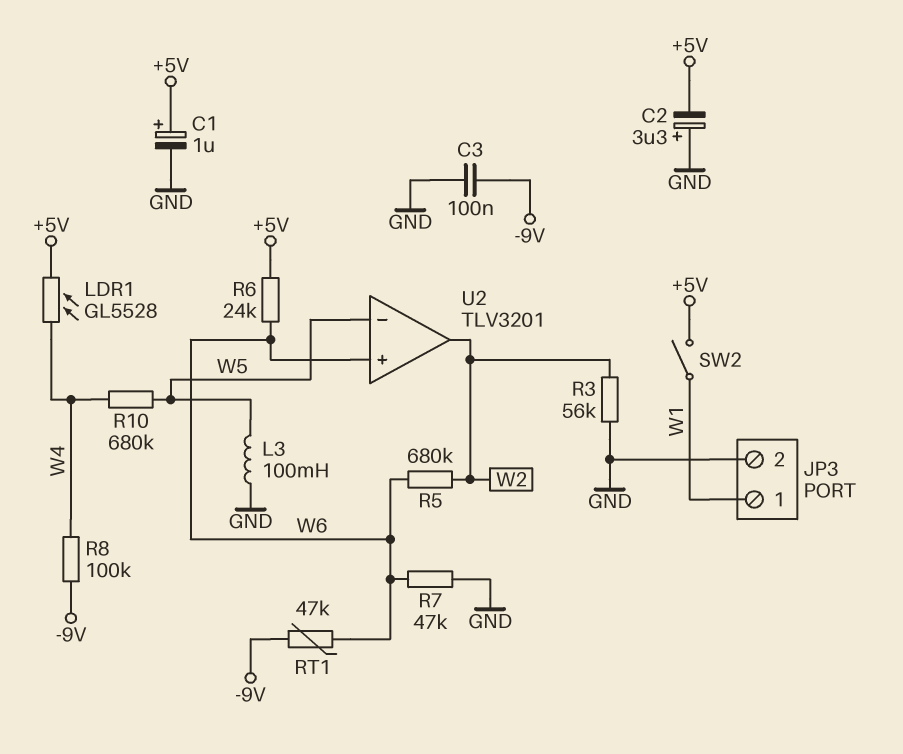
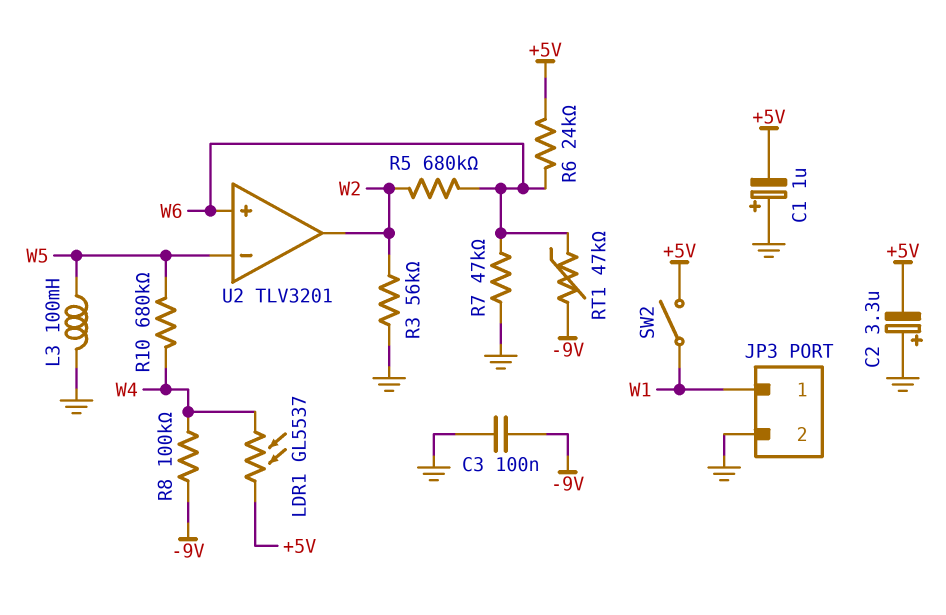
C1: 1uF (plus +5V, minus GND) -> 1uF (plus GND, minus +5V)
LDR1: GL5528 (+5V, W4) -> GL5537 (+5V, W4)

